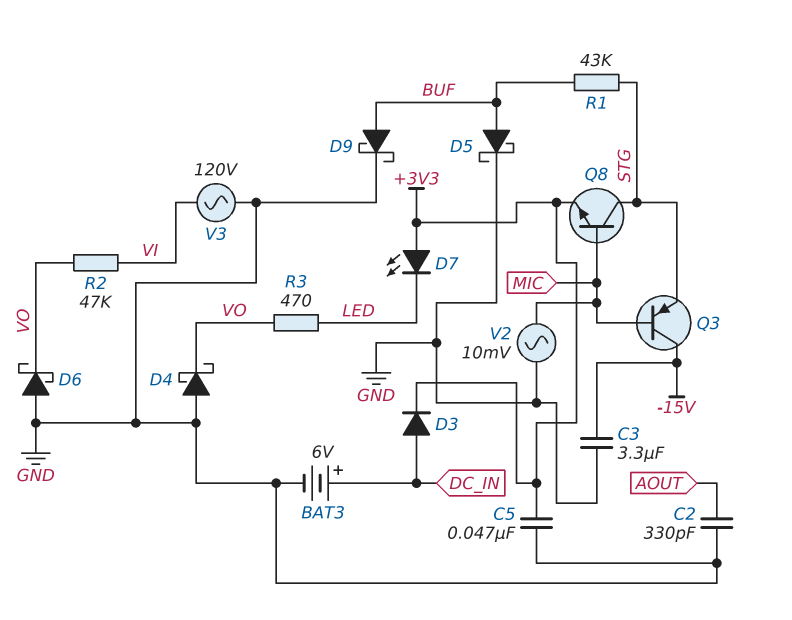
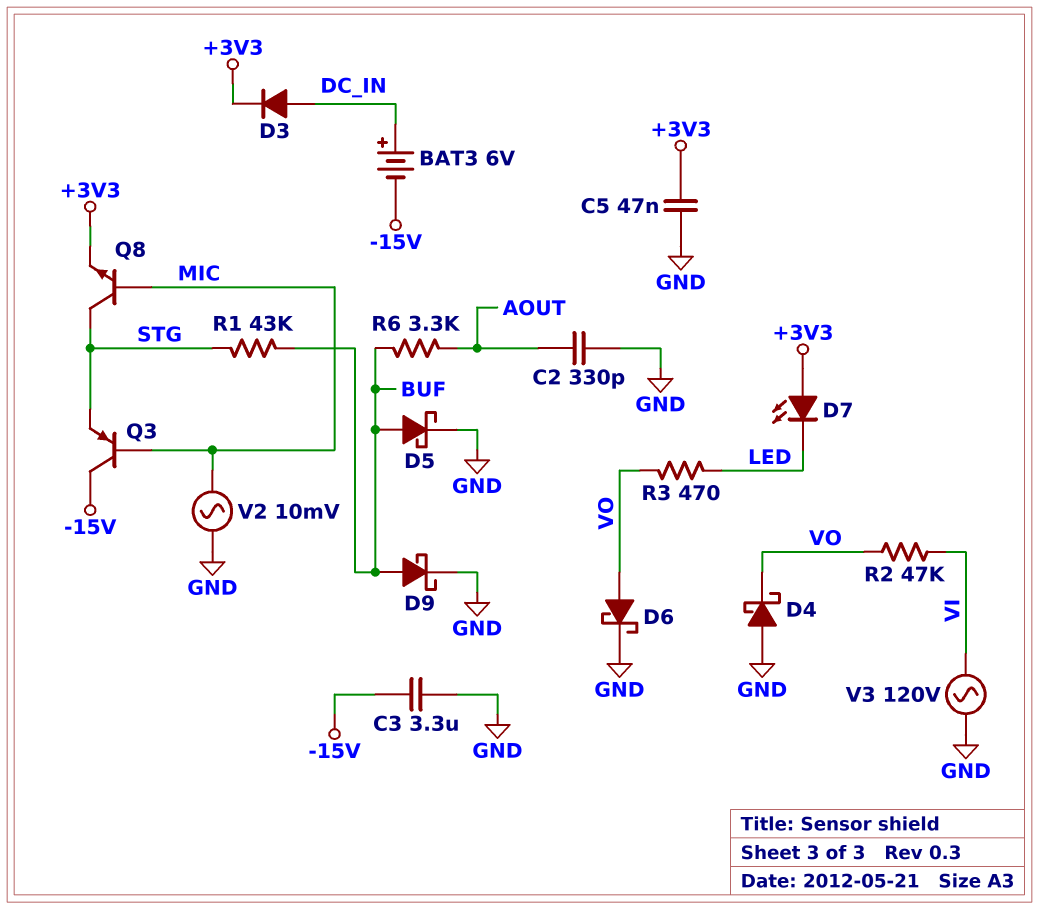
BAT3: 6V (plus DC_IN, minus GND) -> 6V (plus DC_IN, minus -15V)
D6: schottky (A GND, K VO) -> schottky (A VO, K GND)
R6: none -> 3.3k (AOUT, BUF)

